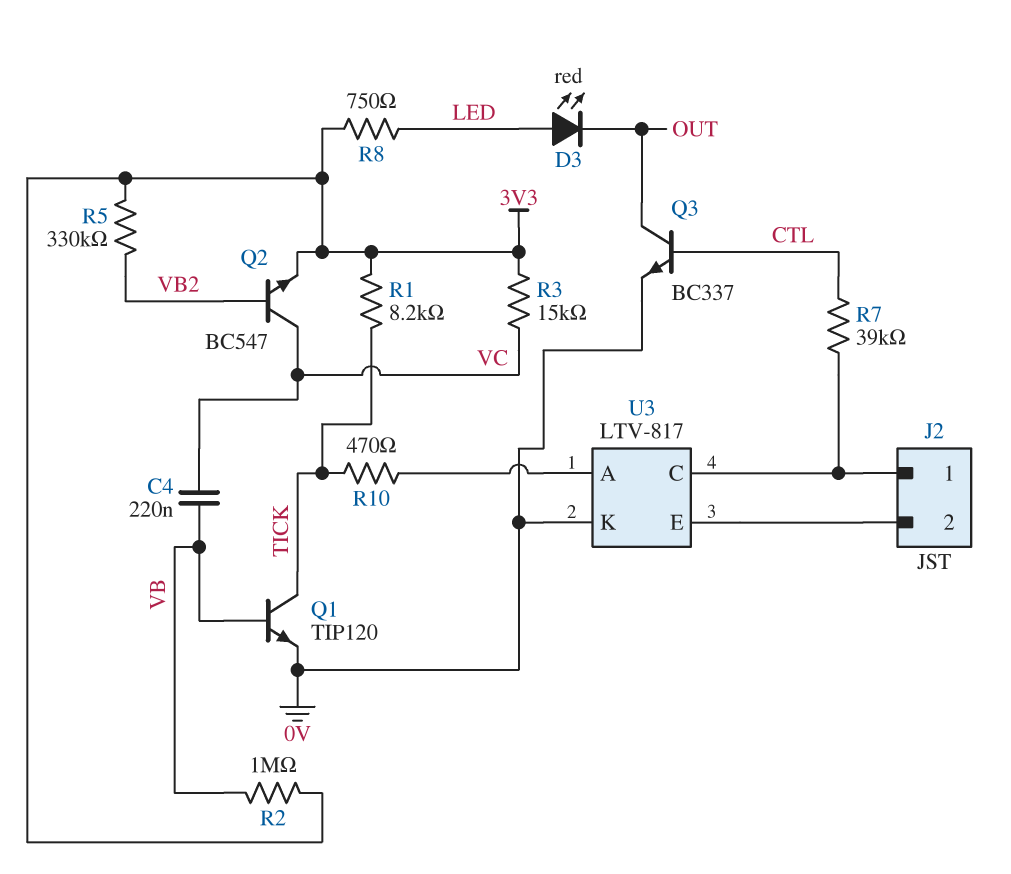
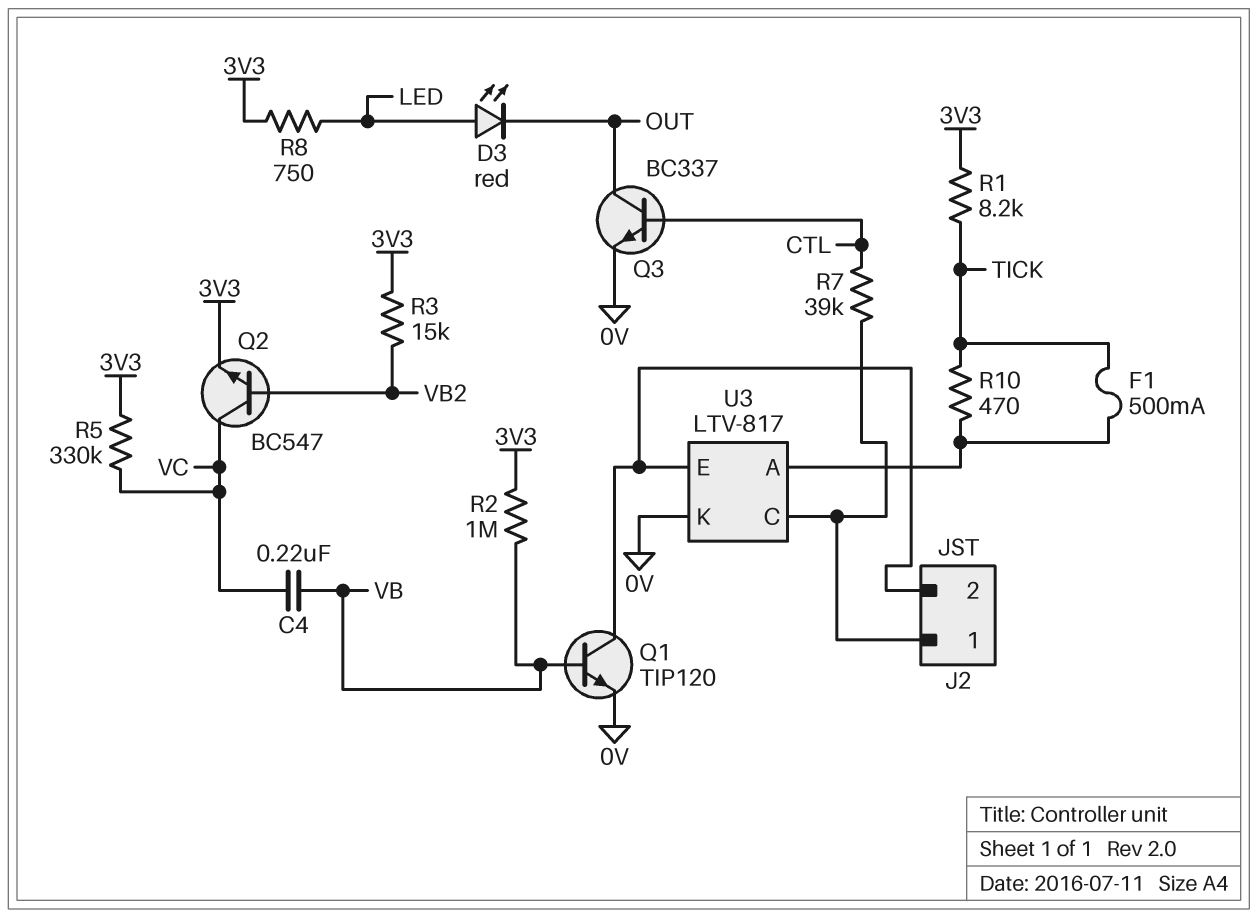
F1: none -> 500mA (TICK, U3/A)
Q1: NPN TIP120 (B VB, C TICK, E 0V) -> NPN TIP120 (B VB, C J2/2, E 0V)
R3: 15k (3V3, VC) -> 15k (3V3, VB2)
R5: 330k (3V3, VB2) -> 330k (3V3, VC)

